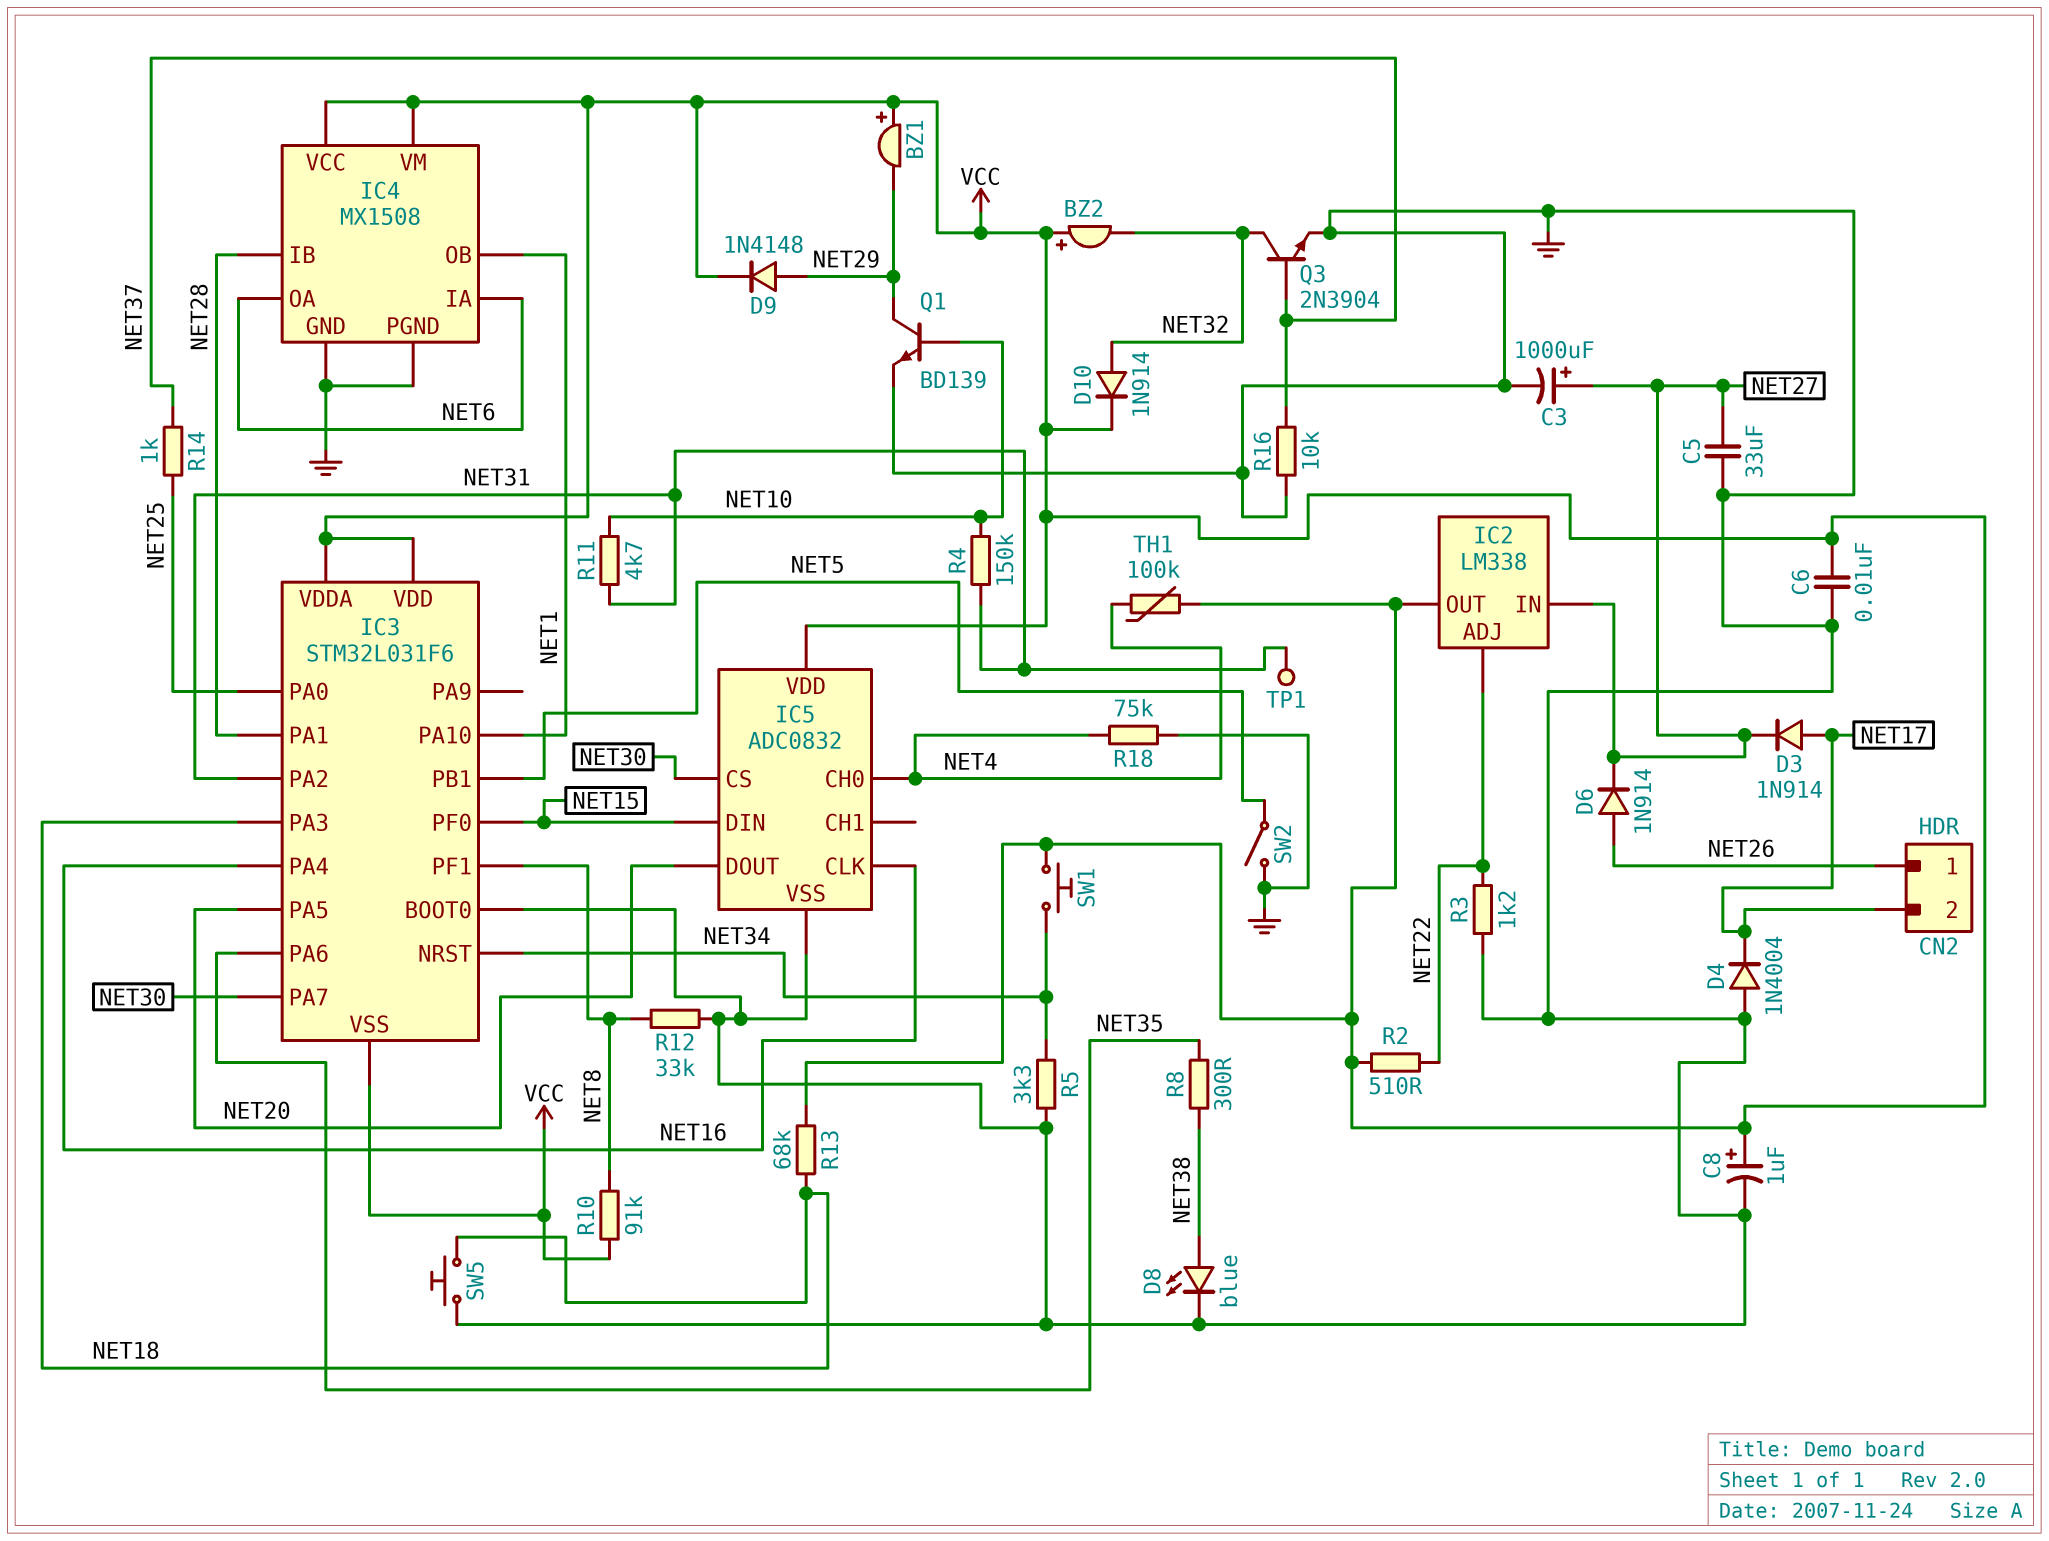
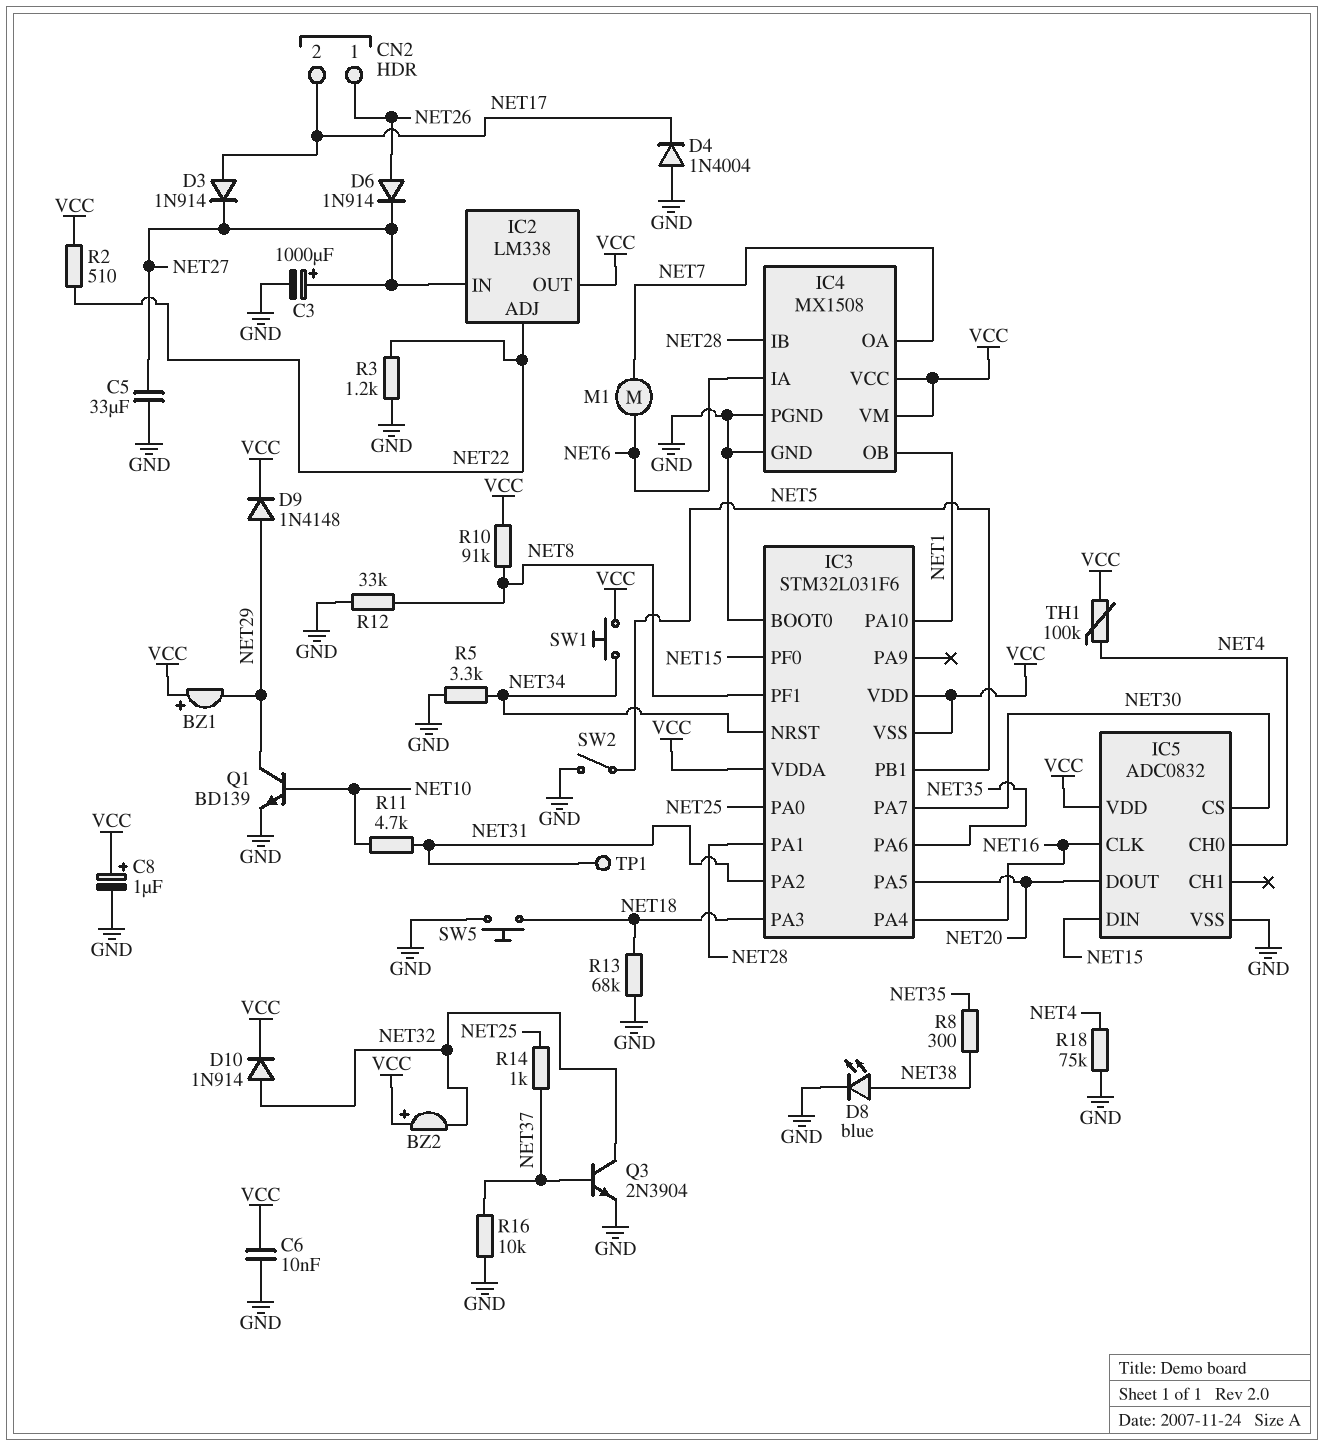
IC4 pin OA: NET6 -> NET7
M1: none -> motor (NET6, NET7)
R4: 150k (NET10, NET31) -> none
R13: 68k (NET18, VCC) -> 68k (GND, NET18)

